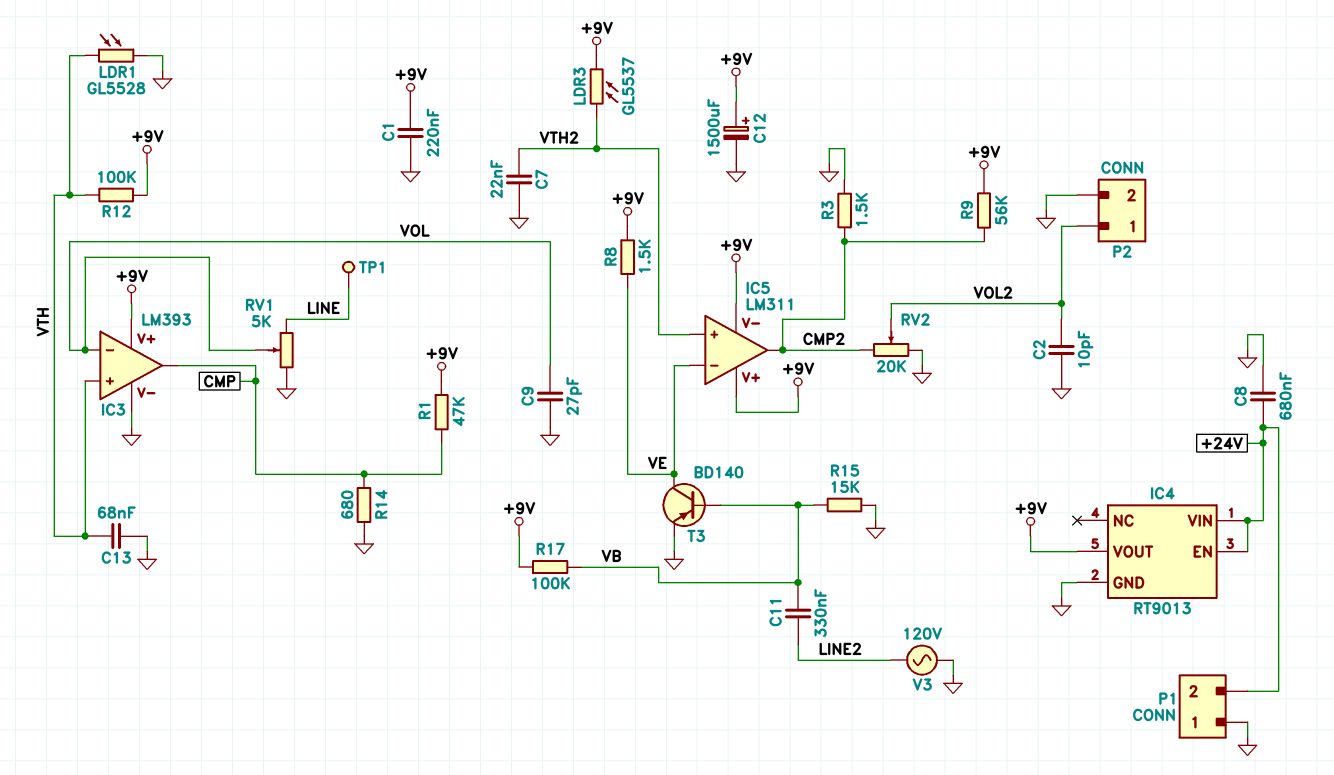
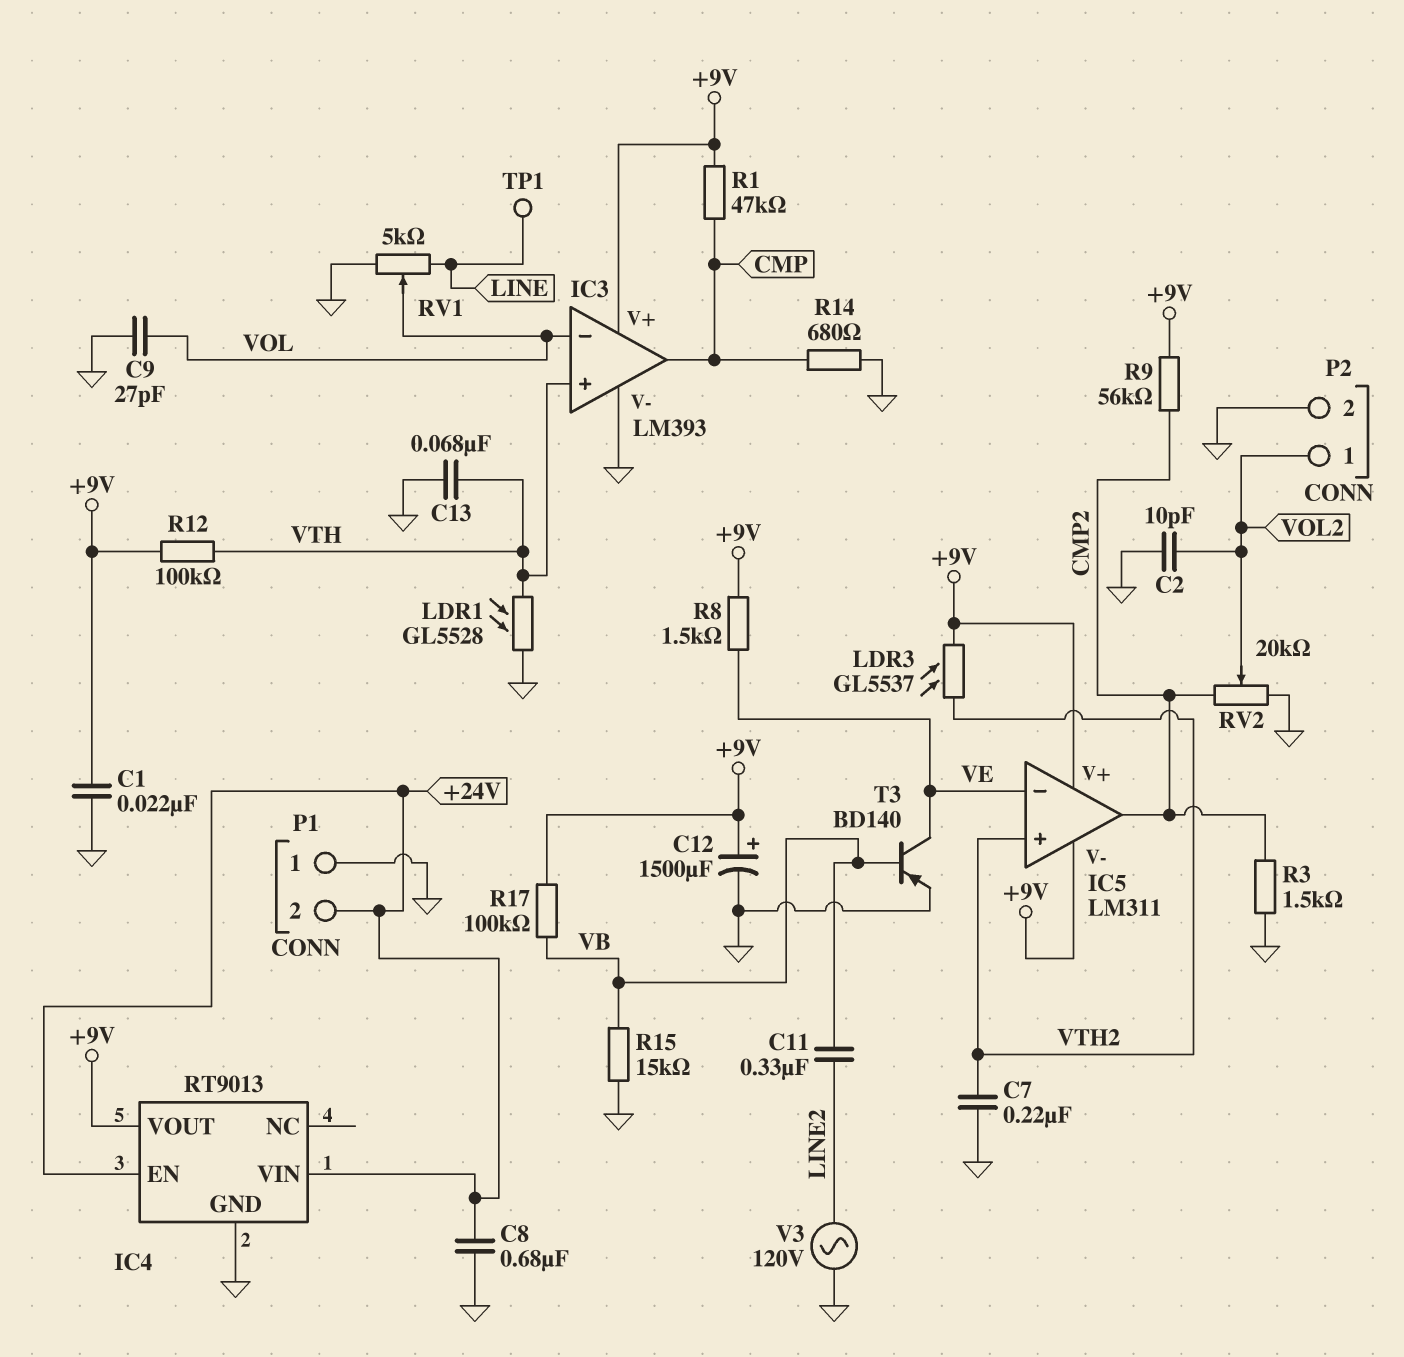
C1: 220nF (+9V, GND) -> 22nF (+9V, GND)
C7: 22nF (GND, VTH2) -> 220nF (GND, VTH2)

